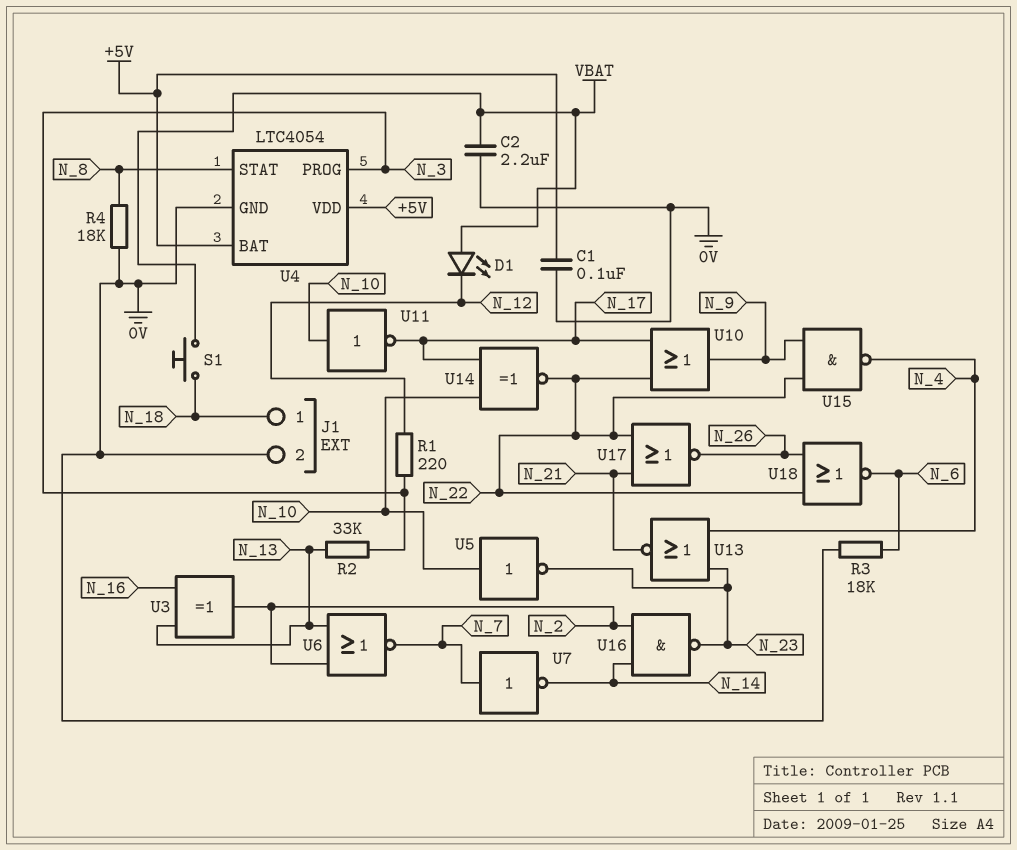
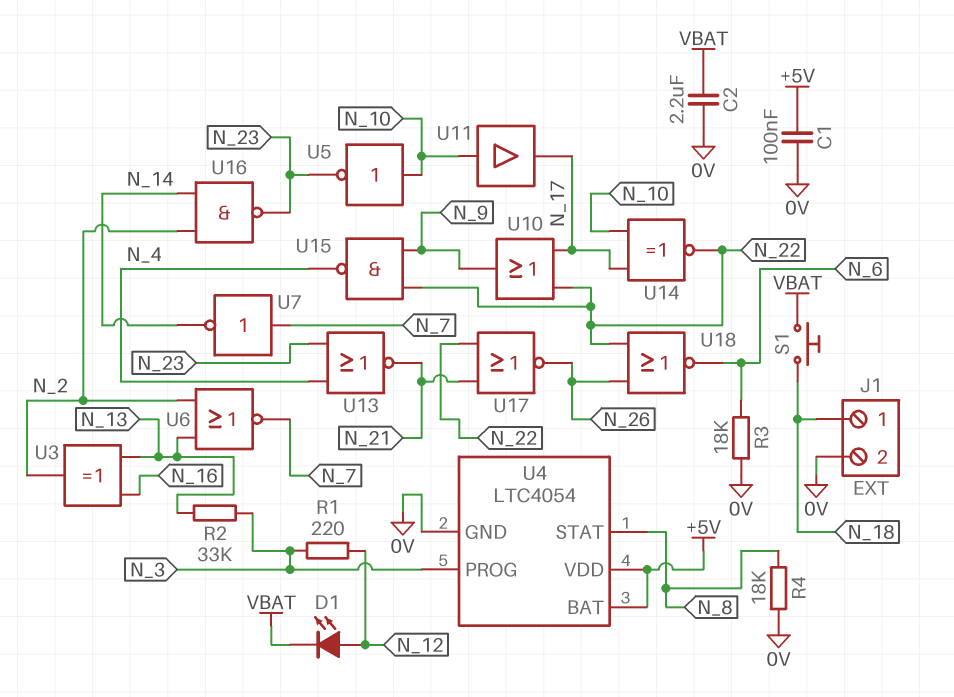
D1: LED (A VBAT, K N_12) -> LED (A N_12, K VBAT)
U11: NOT (in N_10, out N_17) -> buffer (in N_10, out N_17)

